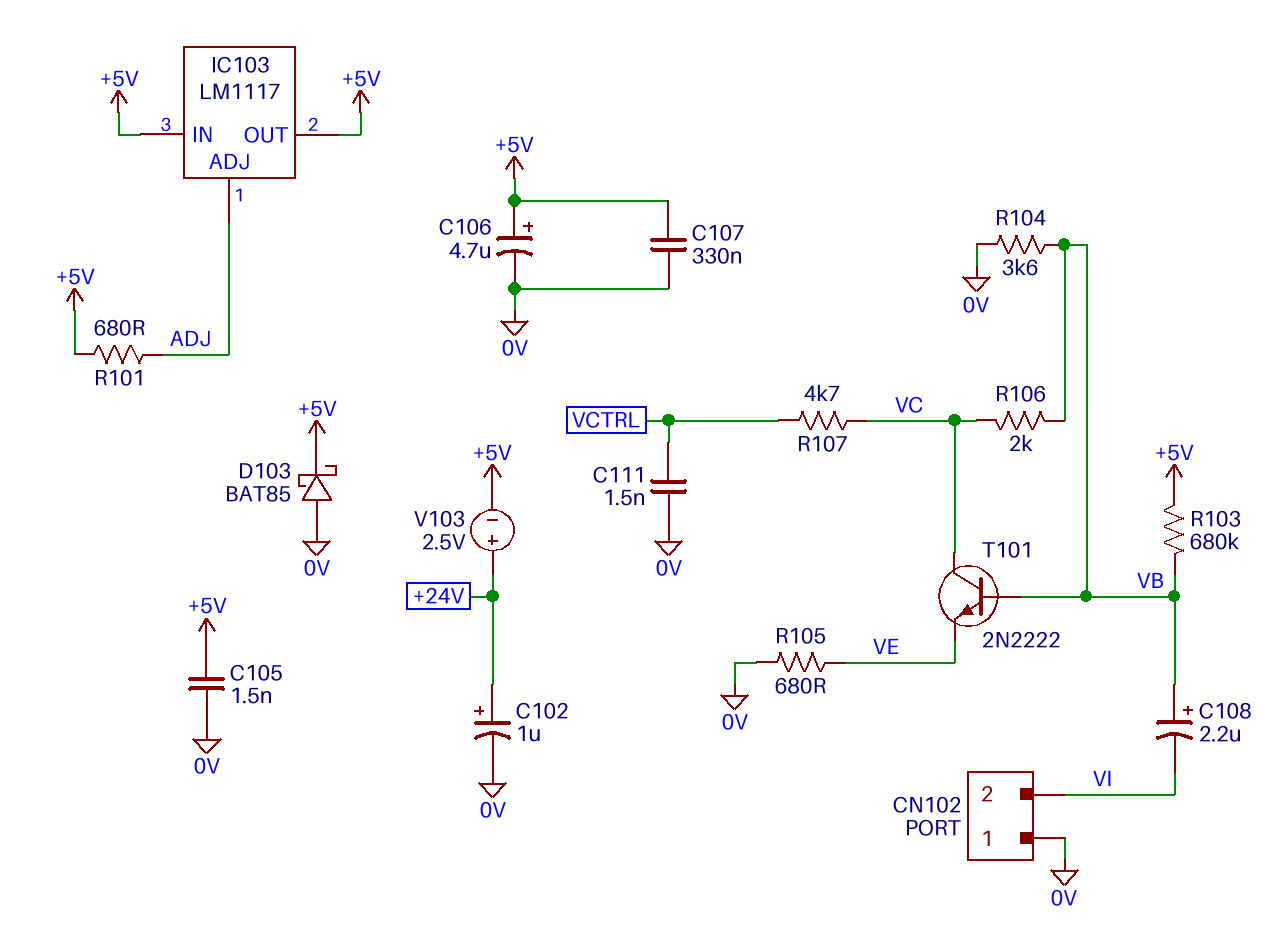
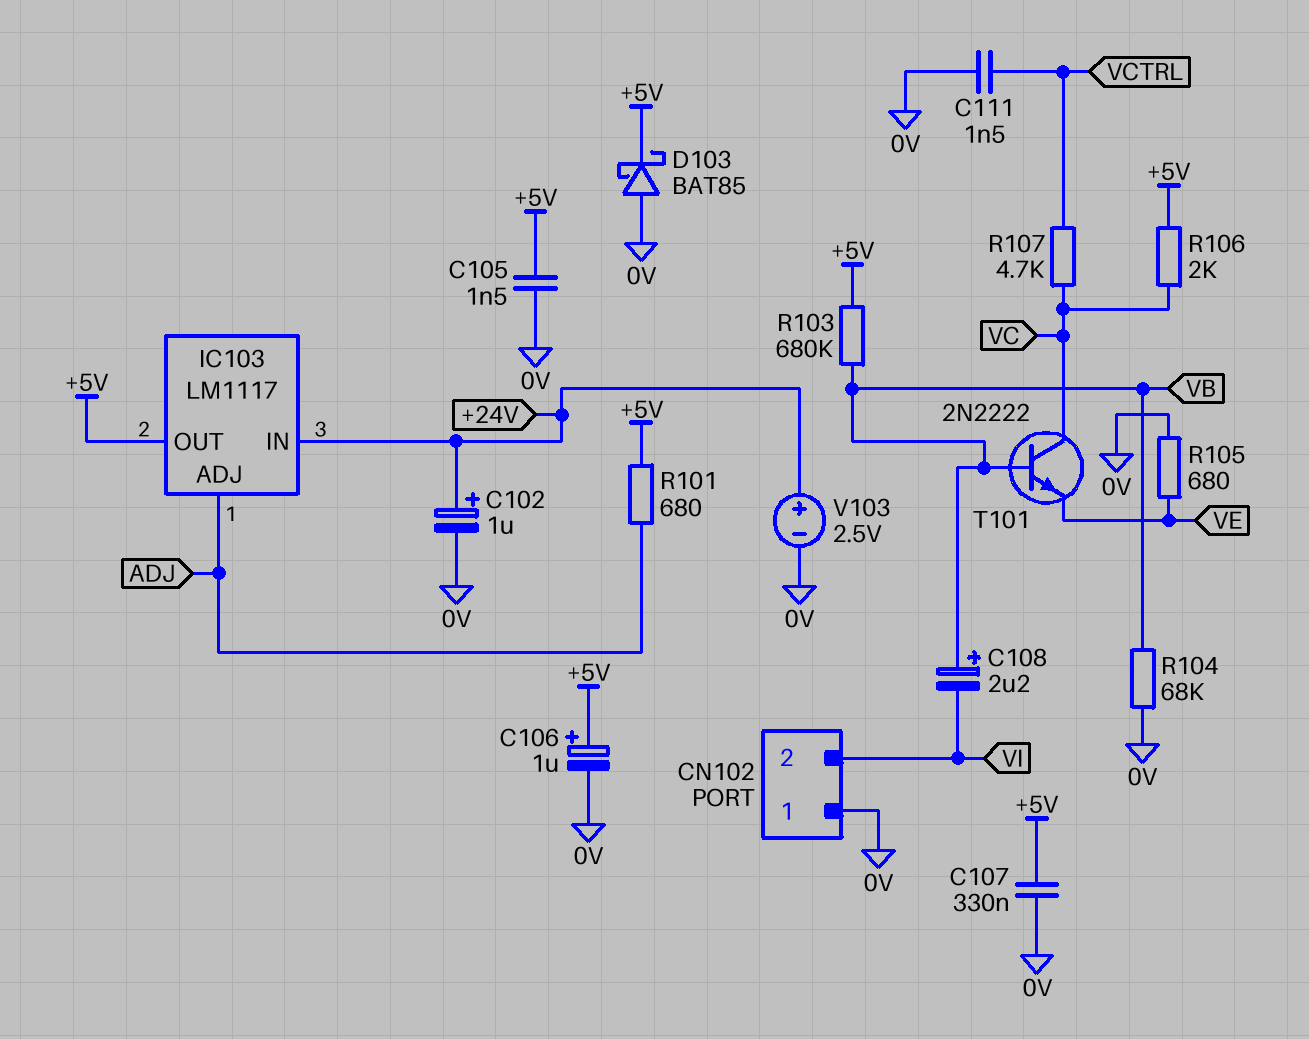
C106: 4.7uF (plus +5V, minus 0V) -> 1uF (plus +5V, minus 0V)
IC103 pin IN: +5V -> +24V
R104: 3.6k (0V, VB) -> 68k (0V, VB)
R106: 2k (VB, VC) -> 2k (+5V, VC)
V103: 2.5V (plus +24V, minus +5V) -> 2.5V (plus +24V, minus 0V)

